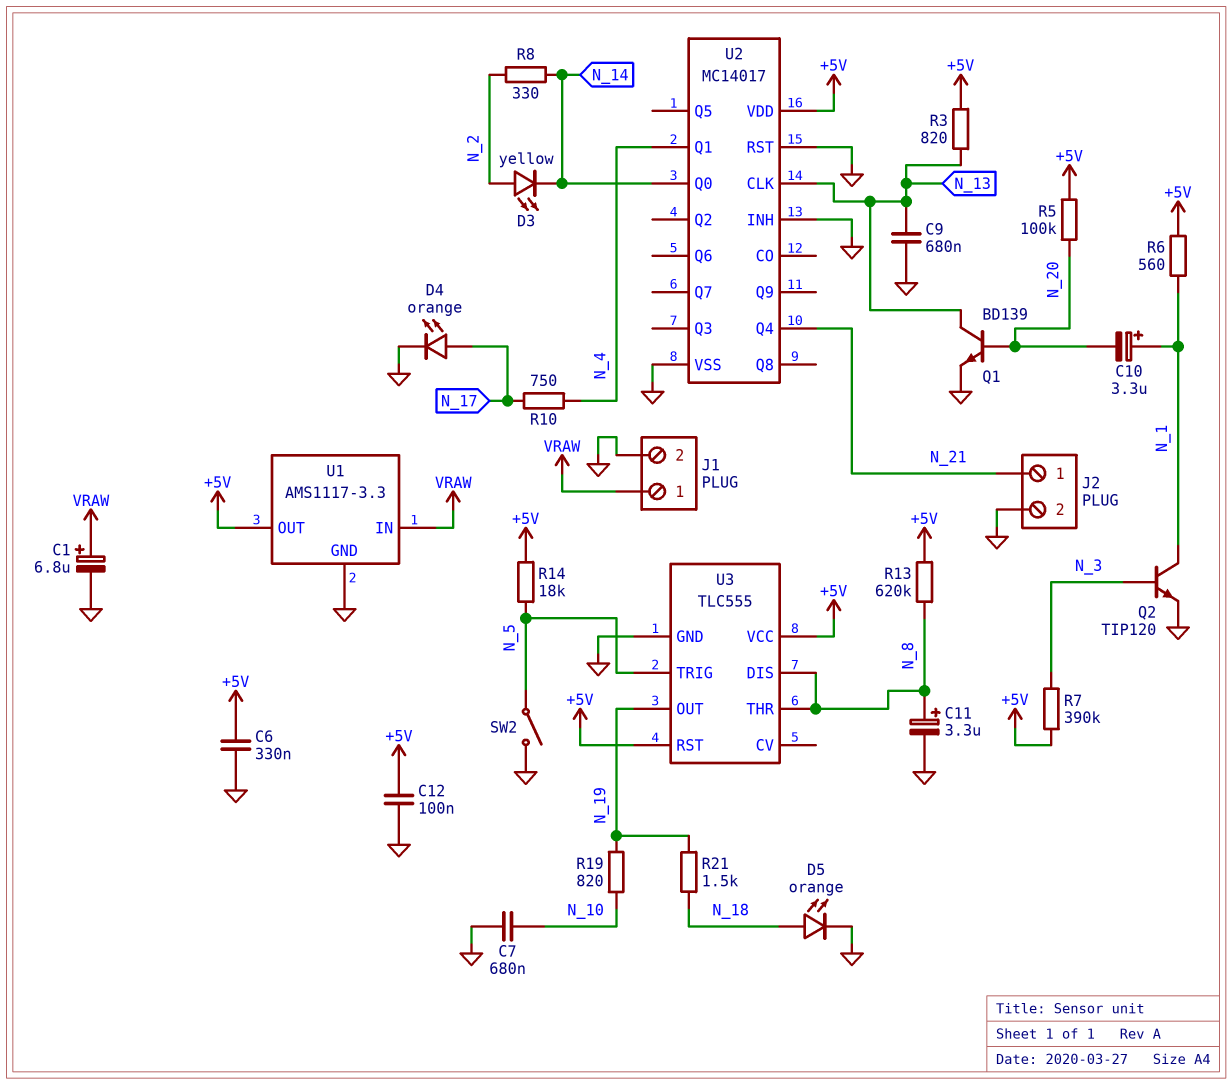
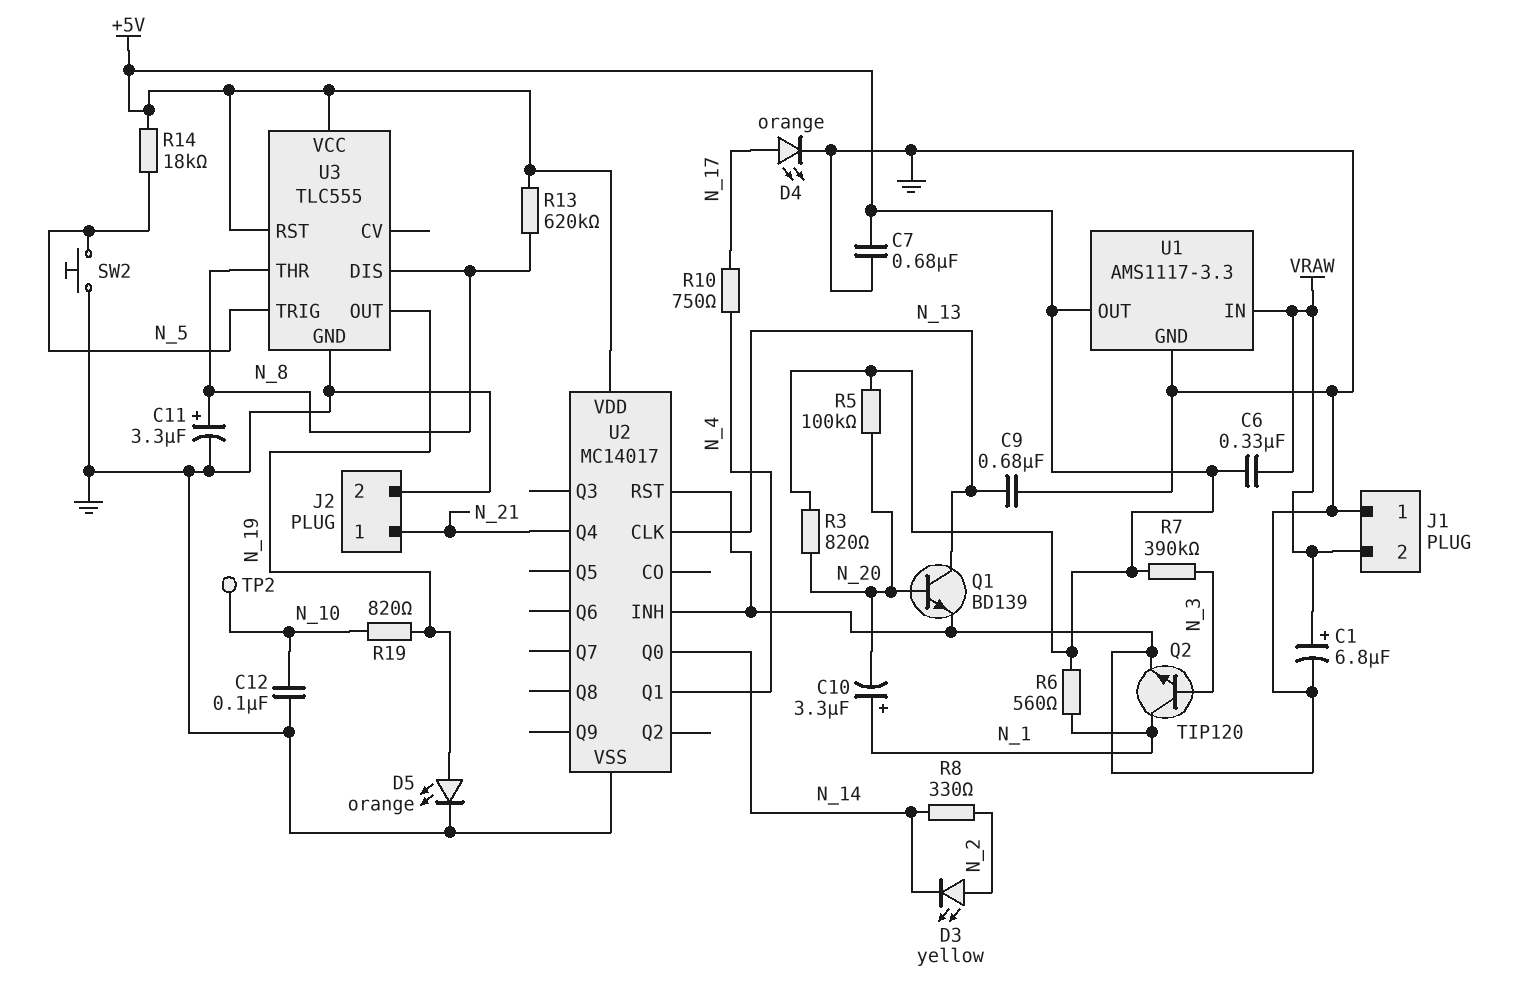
C6: 330nF (+5V, GND) -> 330nF (+5V, VRAW)
C7: 680nF (GND, N_10) -> 680nF (+5V, GND)
C12: 100nF (+5V, GND) -> 100nF (GND, N_10)
D5: LED orange (A N_18, K GND) -> LED orange (A N_19, K GND)
J1 pin 1: VRAW -> GND
J1 pin 2: GND -> VRAW
R3: 820 (+5V, N_13) -> 820 (+5V, N_20)
R21: 1.5k (N_18, N_19) -> none
SW2: switch (GND, N_5) -> button (GND, N_5)
TP2: none -> test point (N_10)

